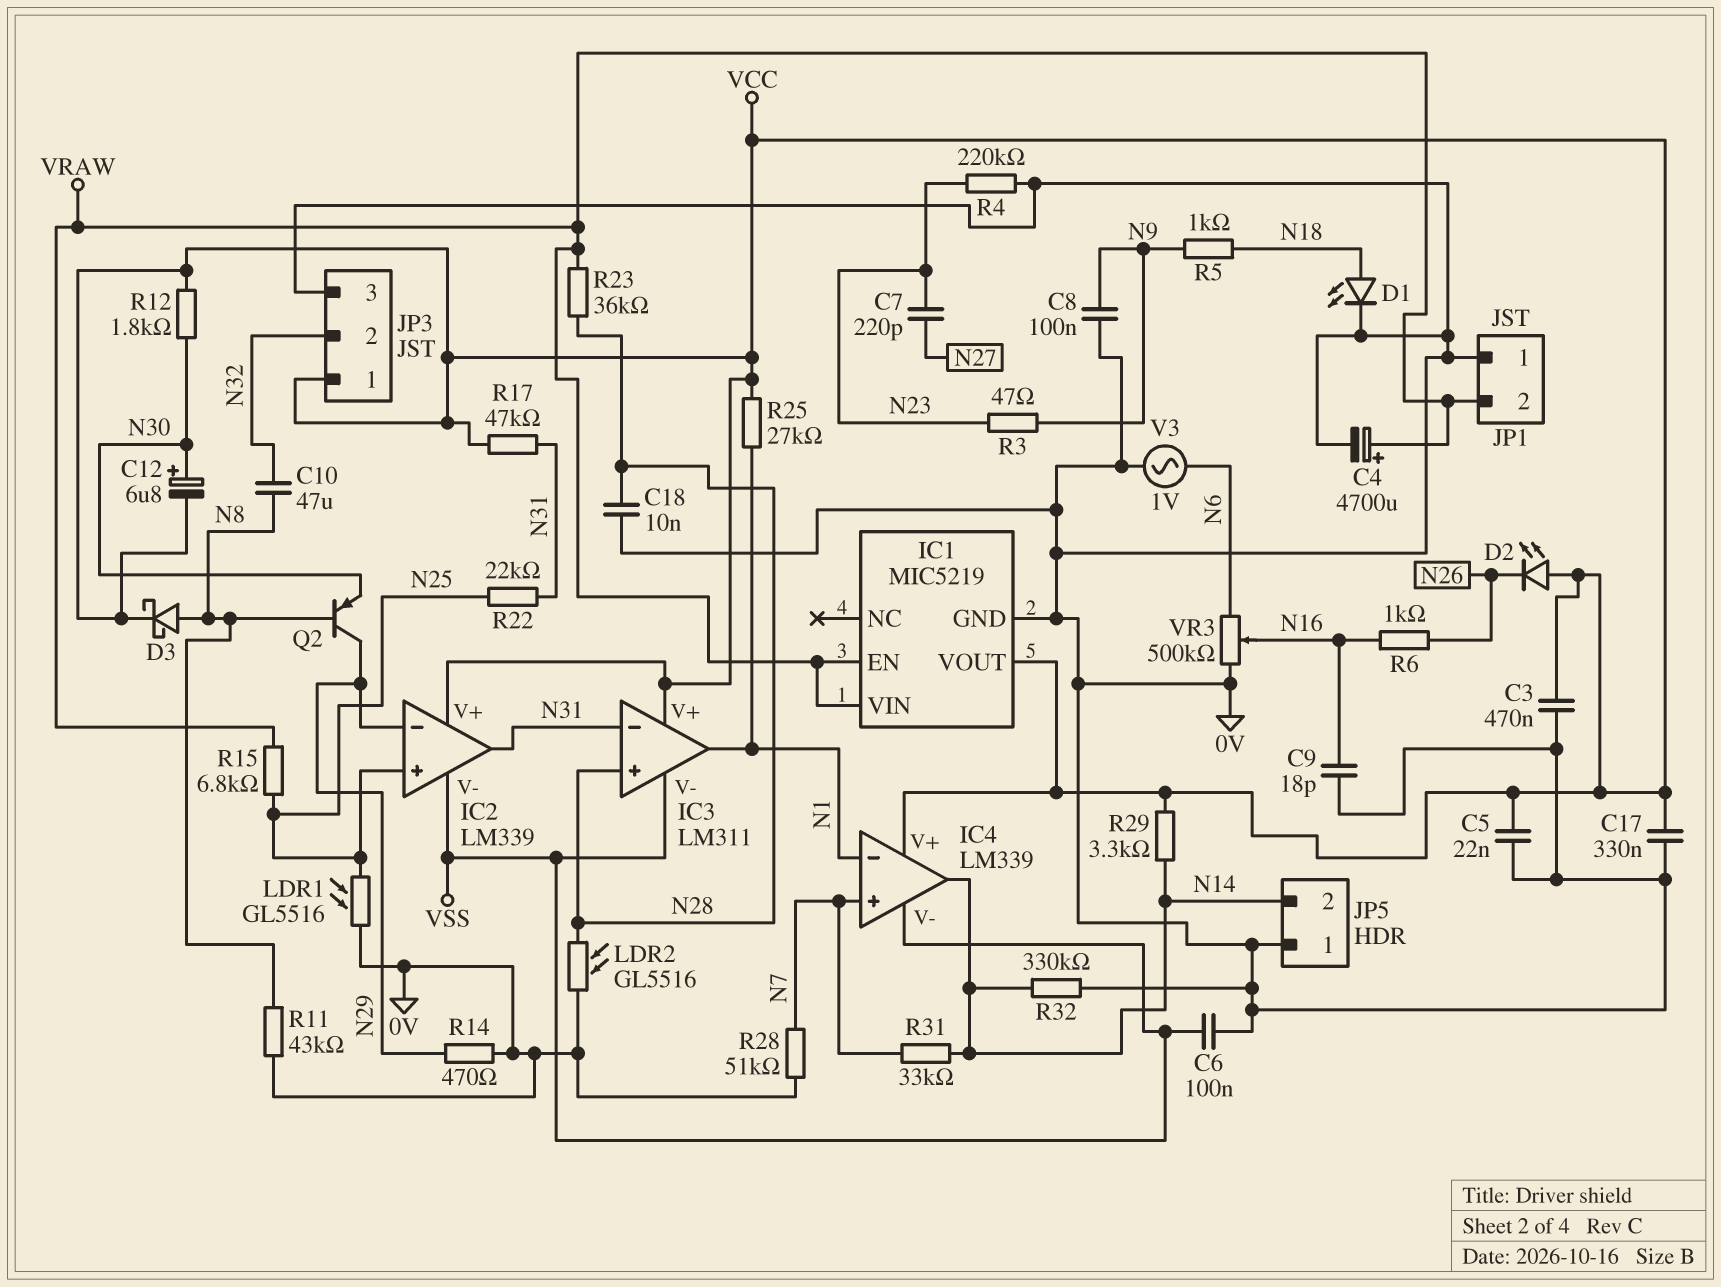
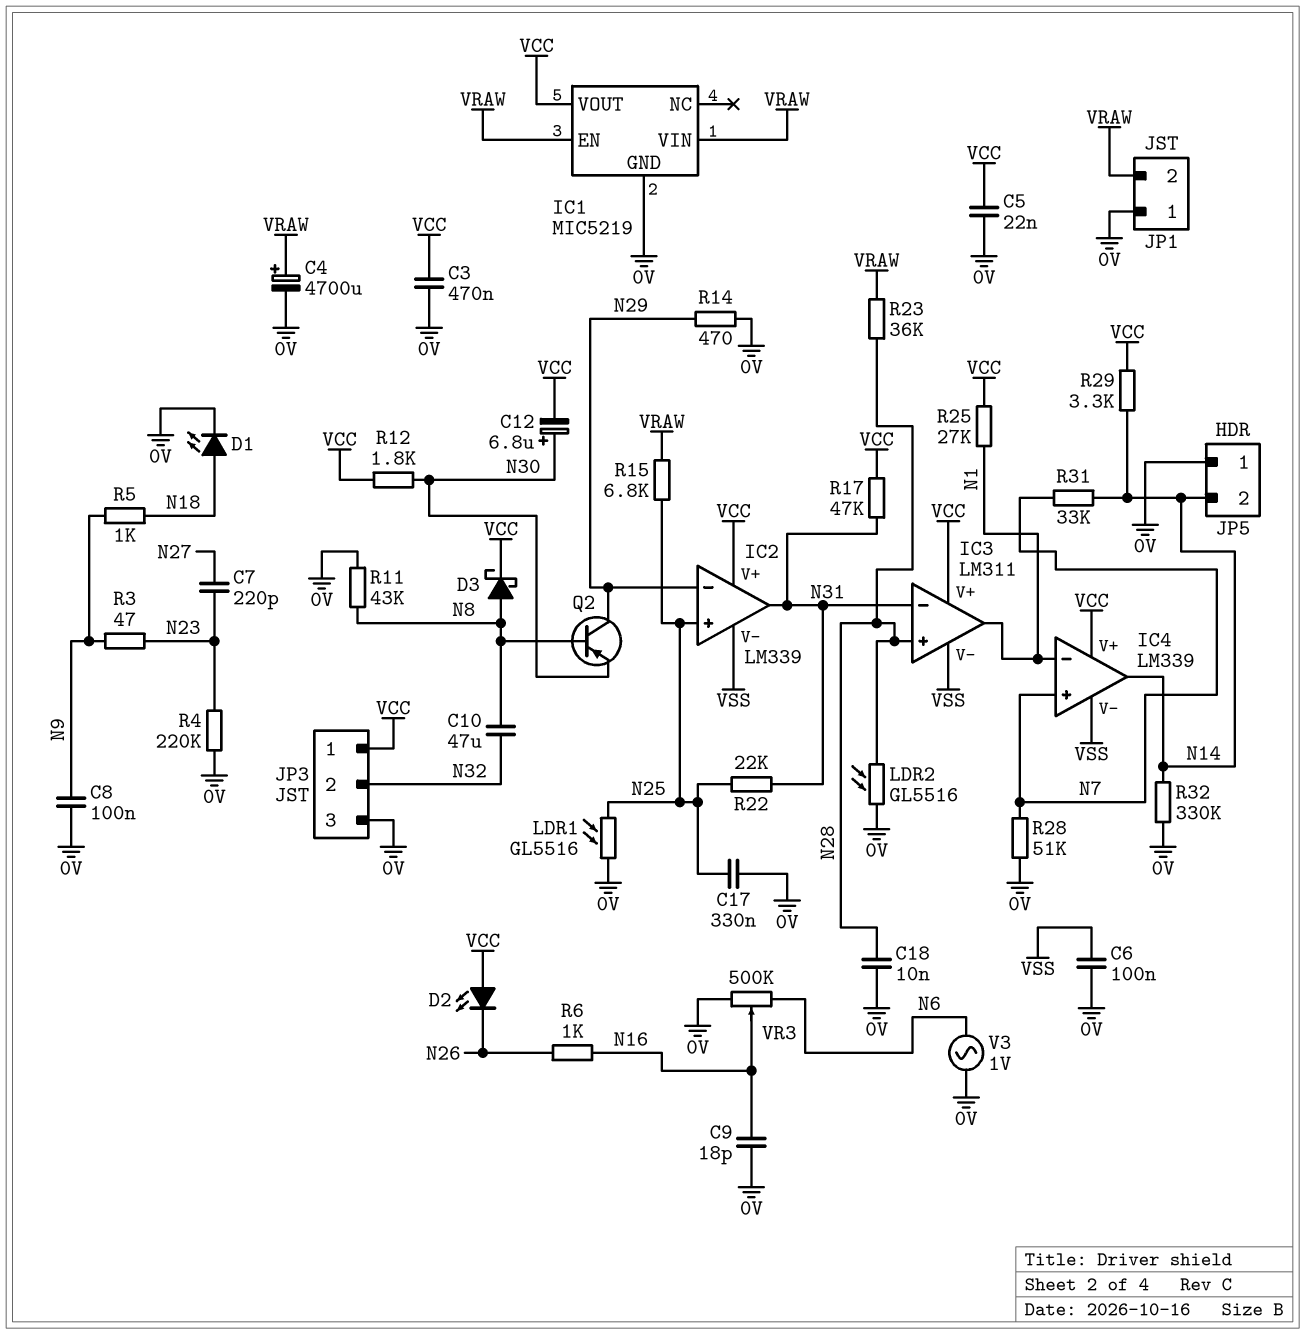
C17: 330nF (0V, VCC) -> 330nF (0V, N25)

